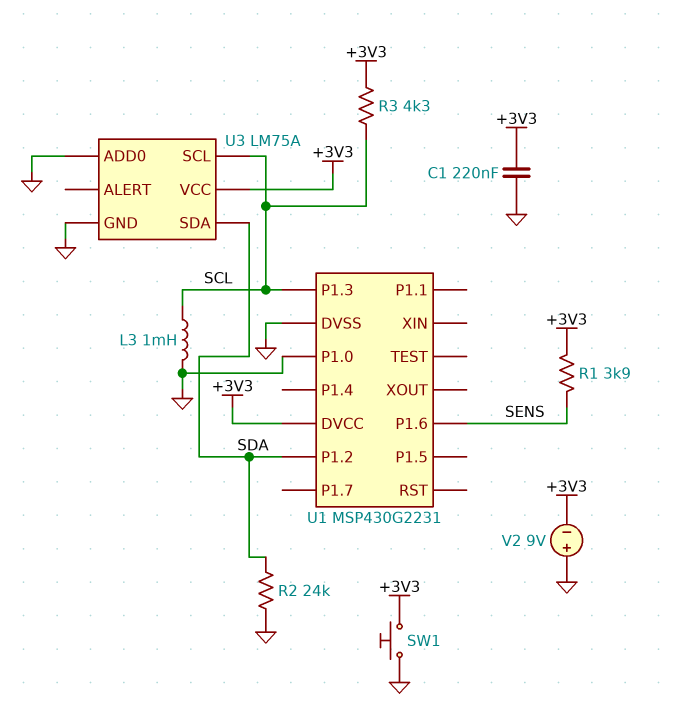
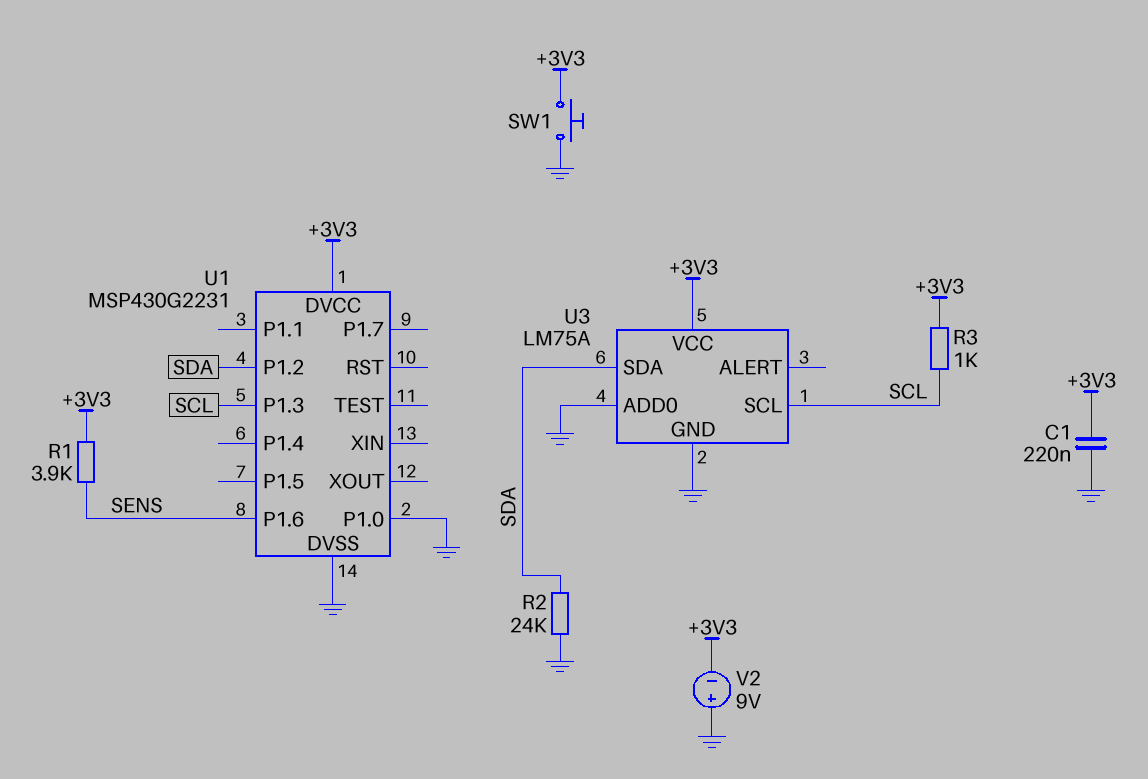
L3: 1mH (GND, SCL) -> none
R3: 4.3k (+3V3, SCL) -> 1k (+3V3, SCL)

